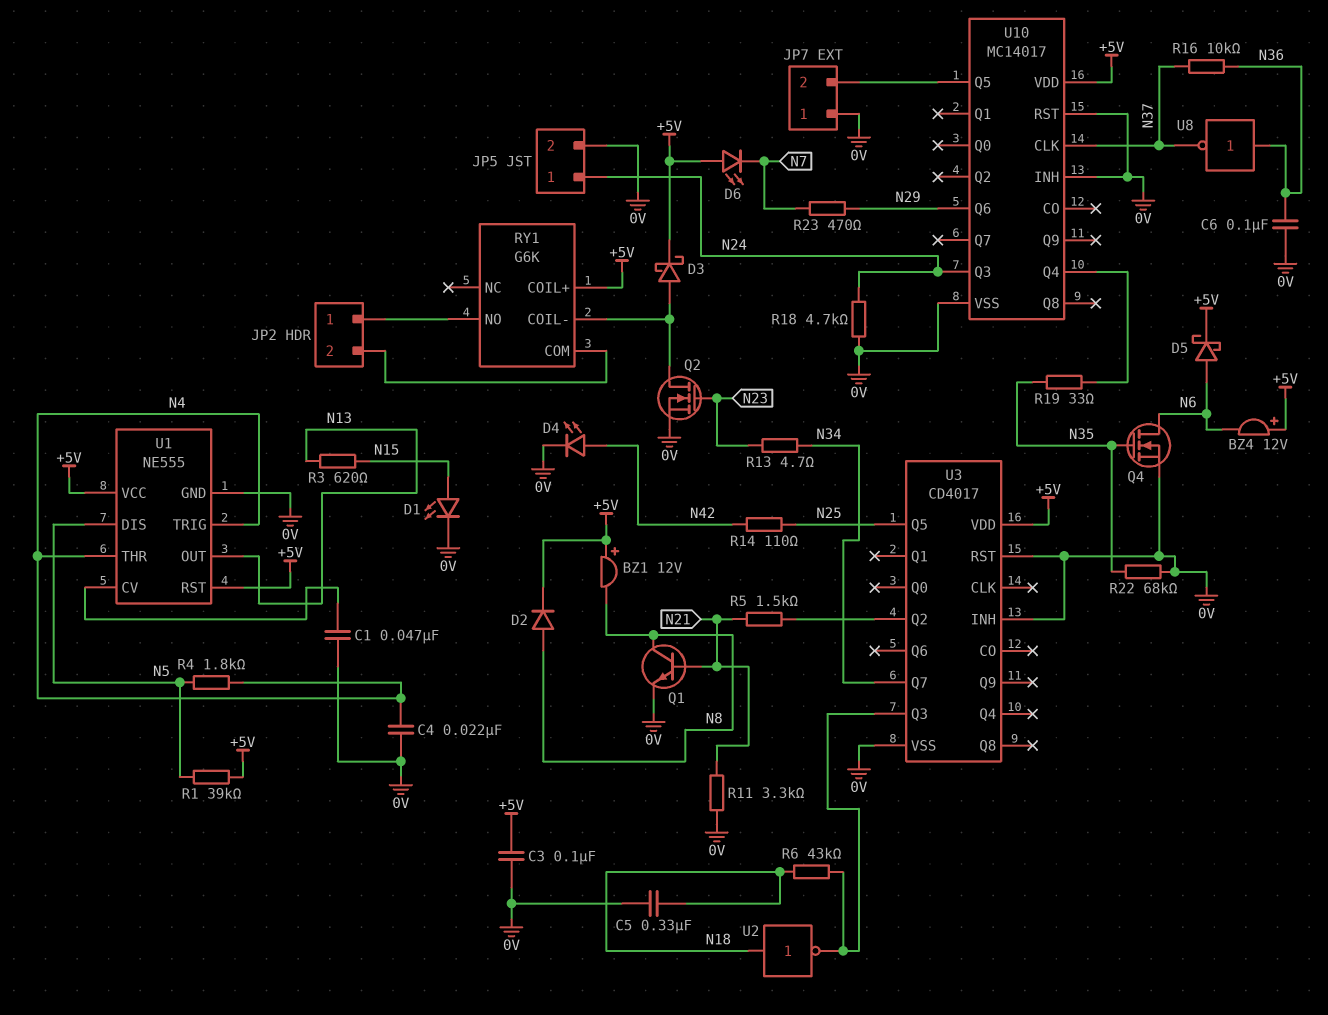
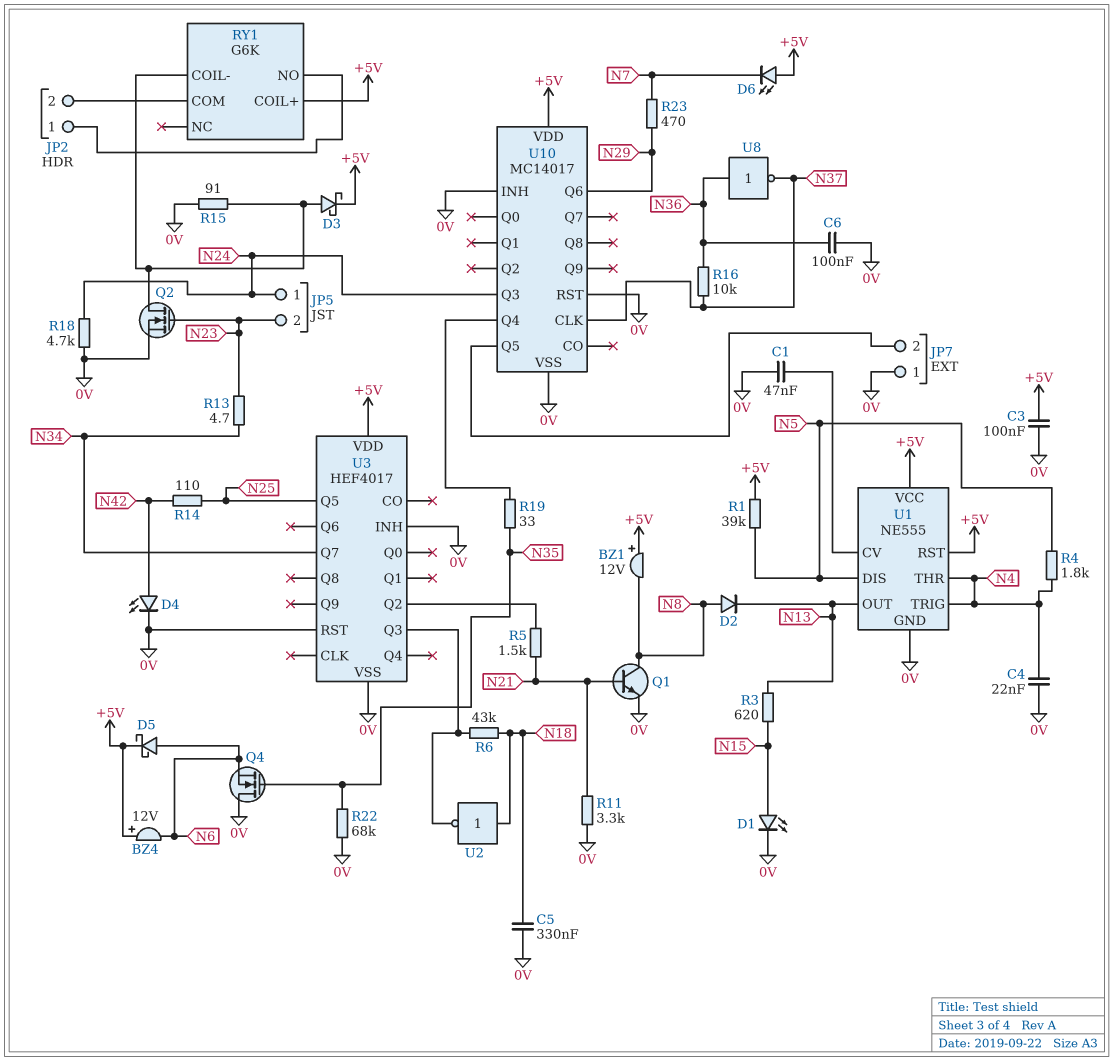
D2: diode (A N8, K +5V) -> diode (A N8, K N13)
JP5 pin 2: 0V -> N23
Q4: NMOS (G N35, D N6, S 0V) -> NMOS (G N35, D 0V, S N6)
R15: none -> 91 (0V, RY1/COIL-)
U3: CD4017 -> HEF4017

